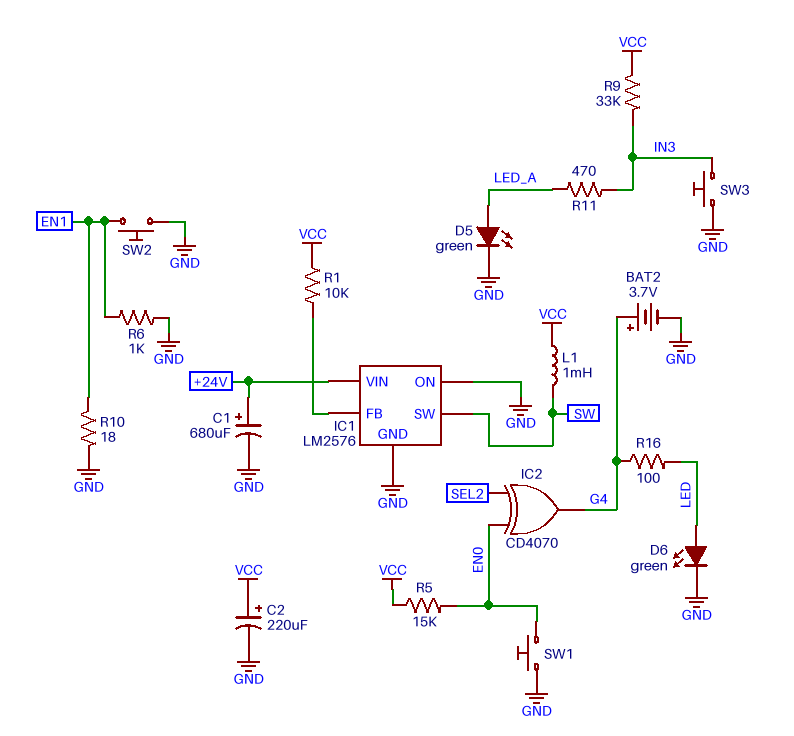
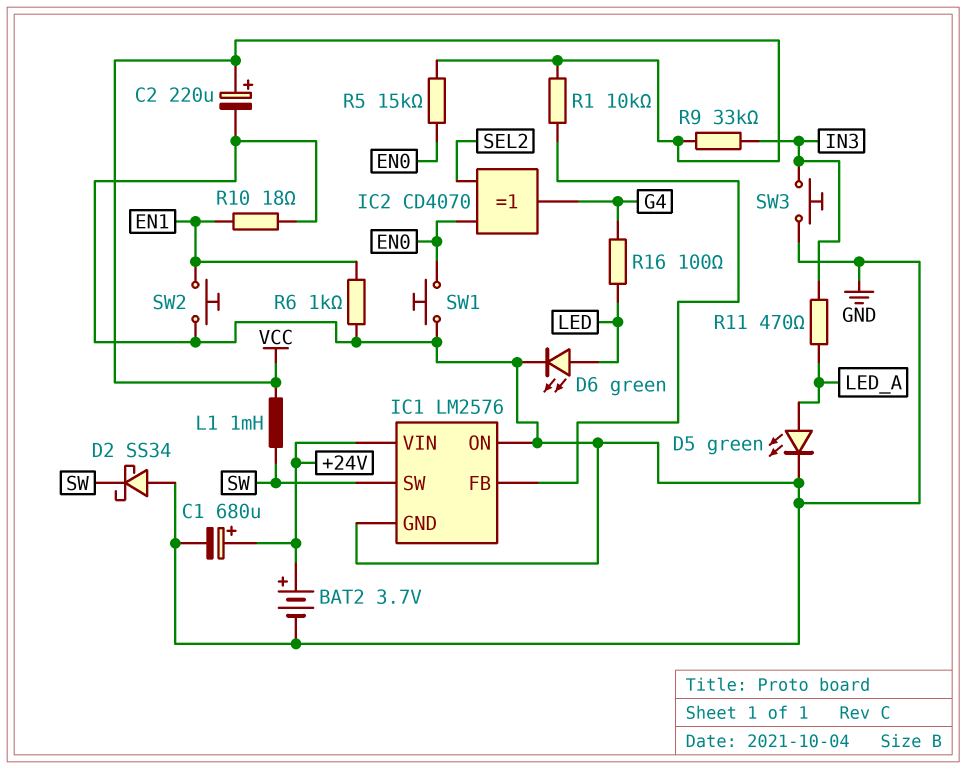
BAT2: 3.7V (plus G4, minus GND) -> 3.7V (plus +24V, minus GND)
D2: none -> schottky SS34 (A GND, K SW)

